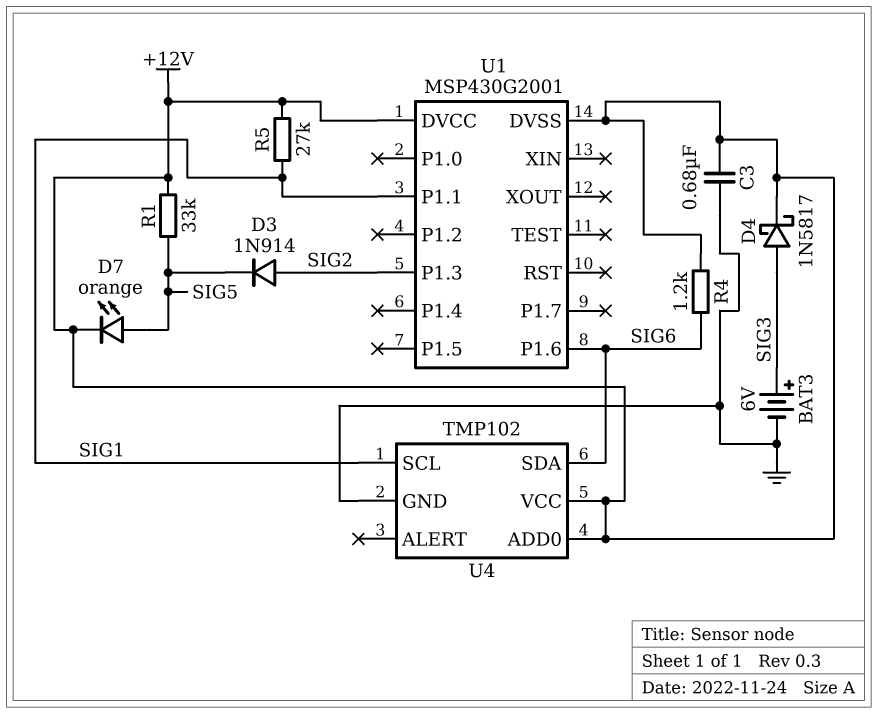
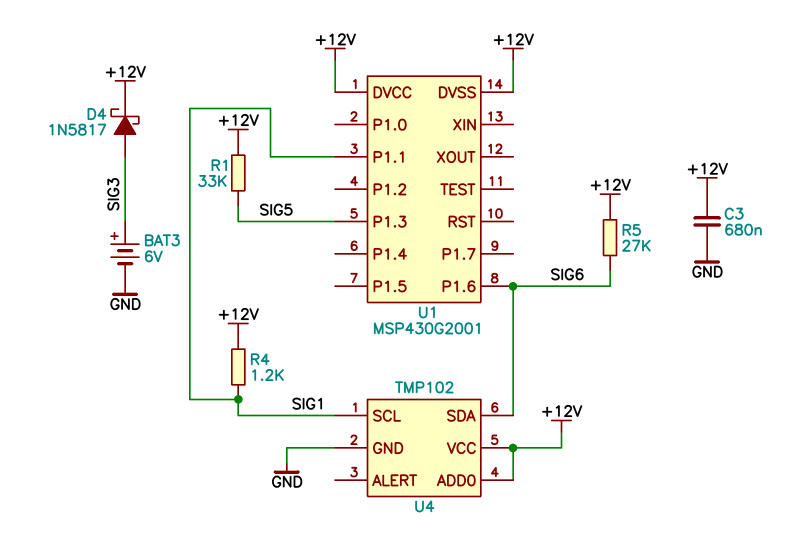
D3: diode 1N914 (A SIG2, K SIG5) -> none
D7: LED orange (A SIG5, K +12V) -> none
R4: 1.2k (+12V, SIG6) -> 1.2k (+12V, SIG1)
R5: 27k (+12V, SIG1) -> 27k (+12V, SIG6)
U1 pin P1.3: SIG2 -> SIG5

